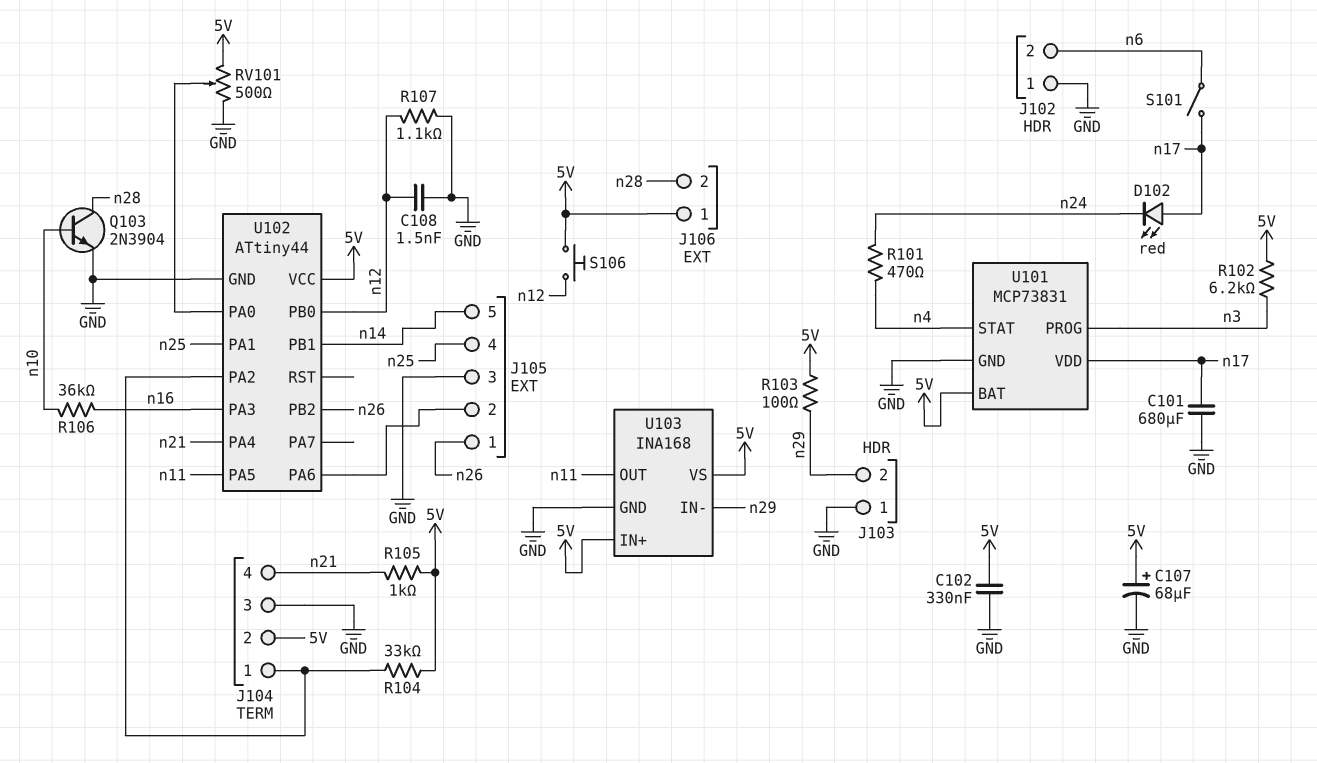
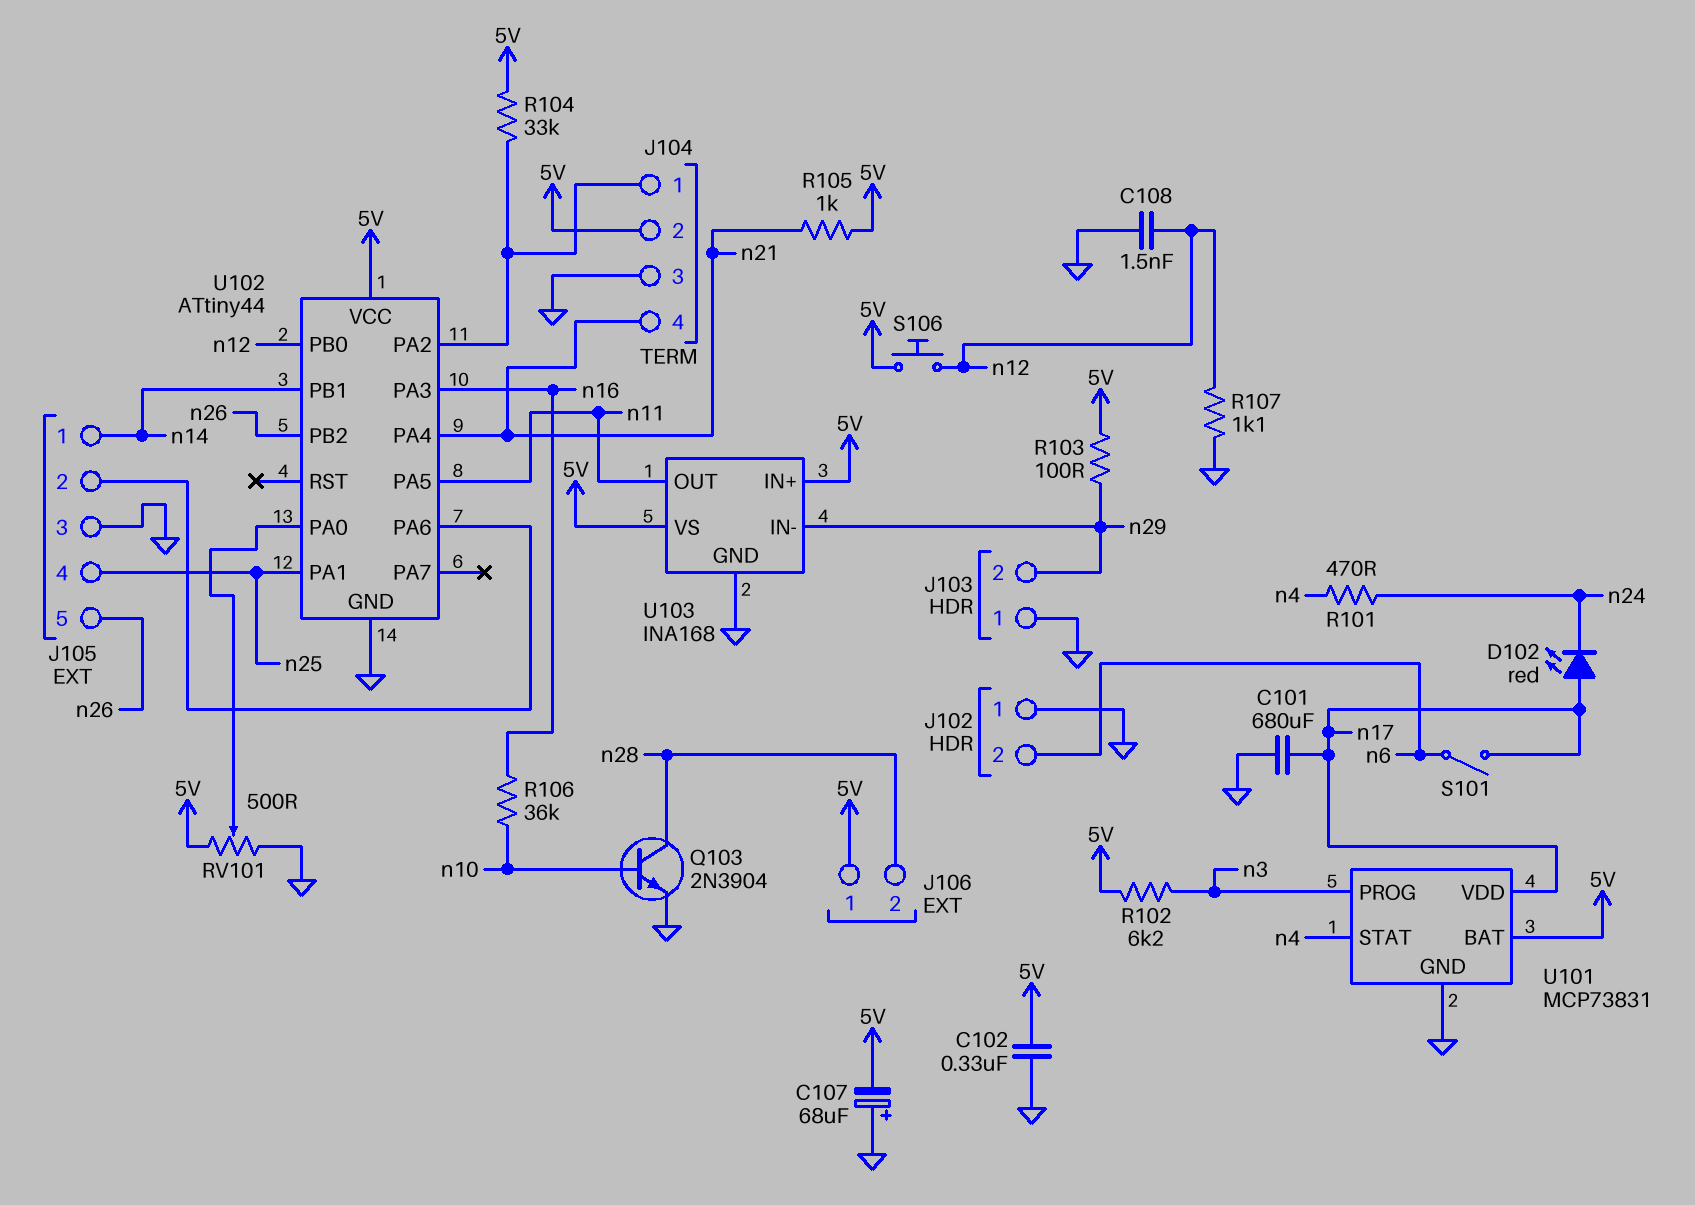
C107: 68uF (plus 5V, minus GND) -> 68uF (plus GND, minus 5V)
J105 pin 1: n26 -> n14
J105 pin 5: n14 -> n26

